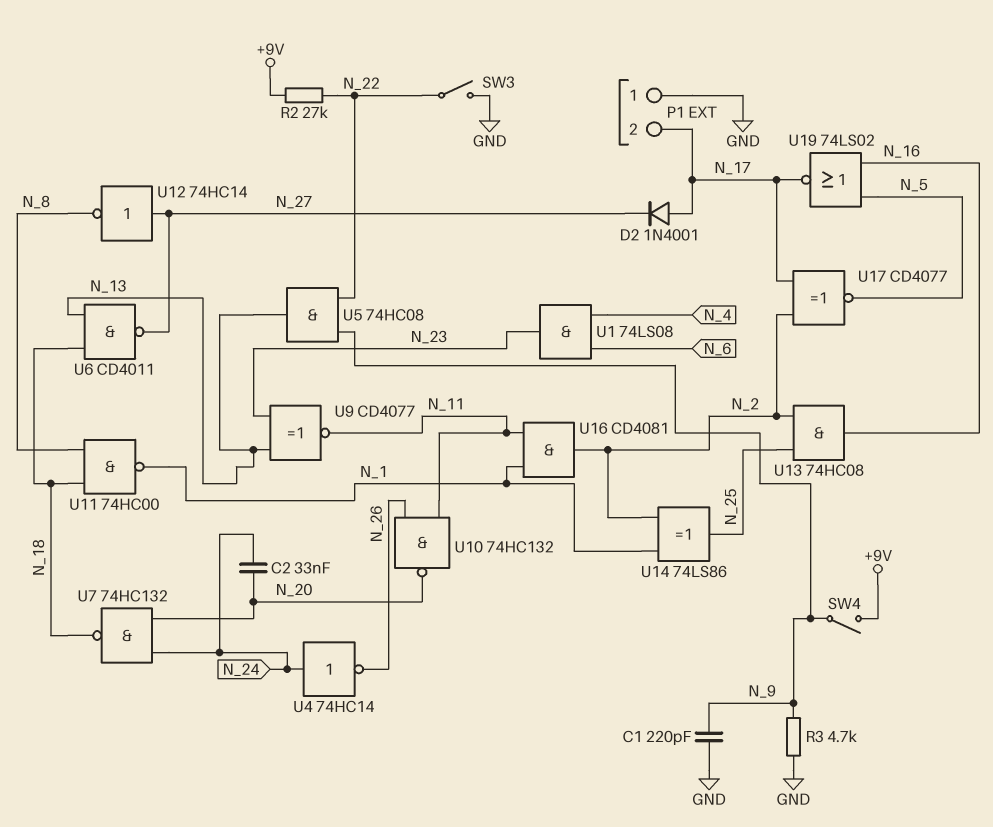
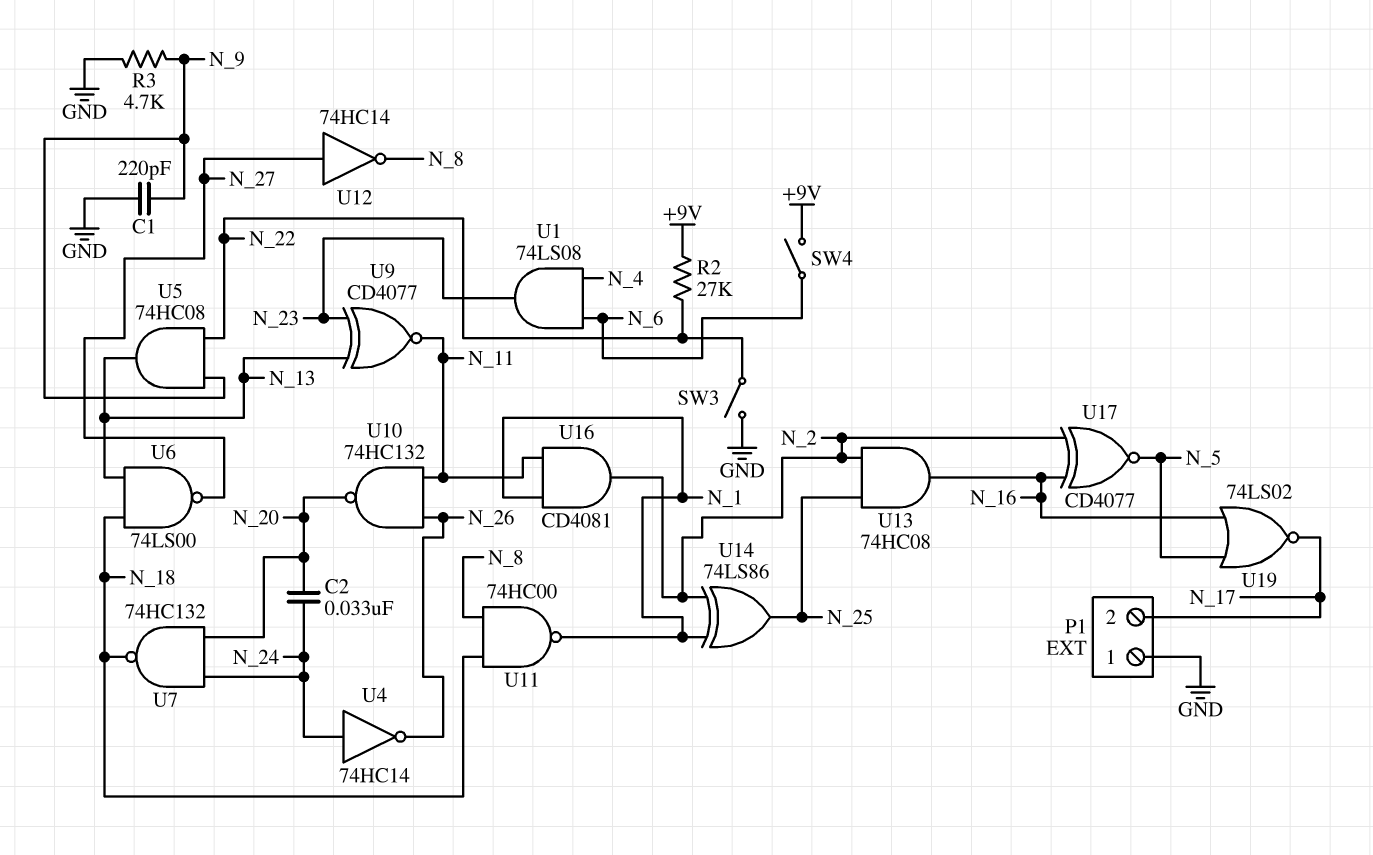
D2: diode 1N4001 (A N_17, K N_27) -> none
SW4: switch (+9V, N_9) -> switch (+9V, N_6)
U6: NAND CD4011 (in N_13, in N_18, out N_27) -> NAND 74LS00 (in N_13, in N_18, out N_27)
U17: XNOR CD4077 (in N_2, in N_17, out N_5) -> XNOR CD4077 (in N_2, in N_16, out N_5)

